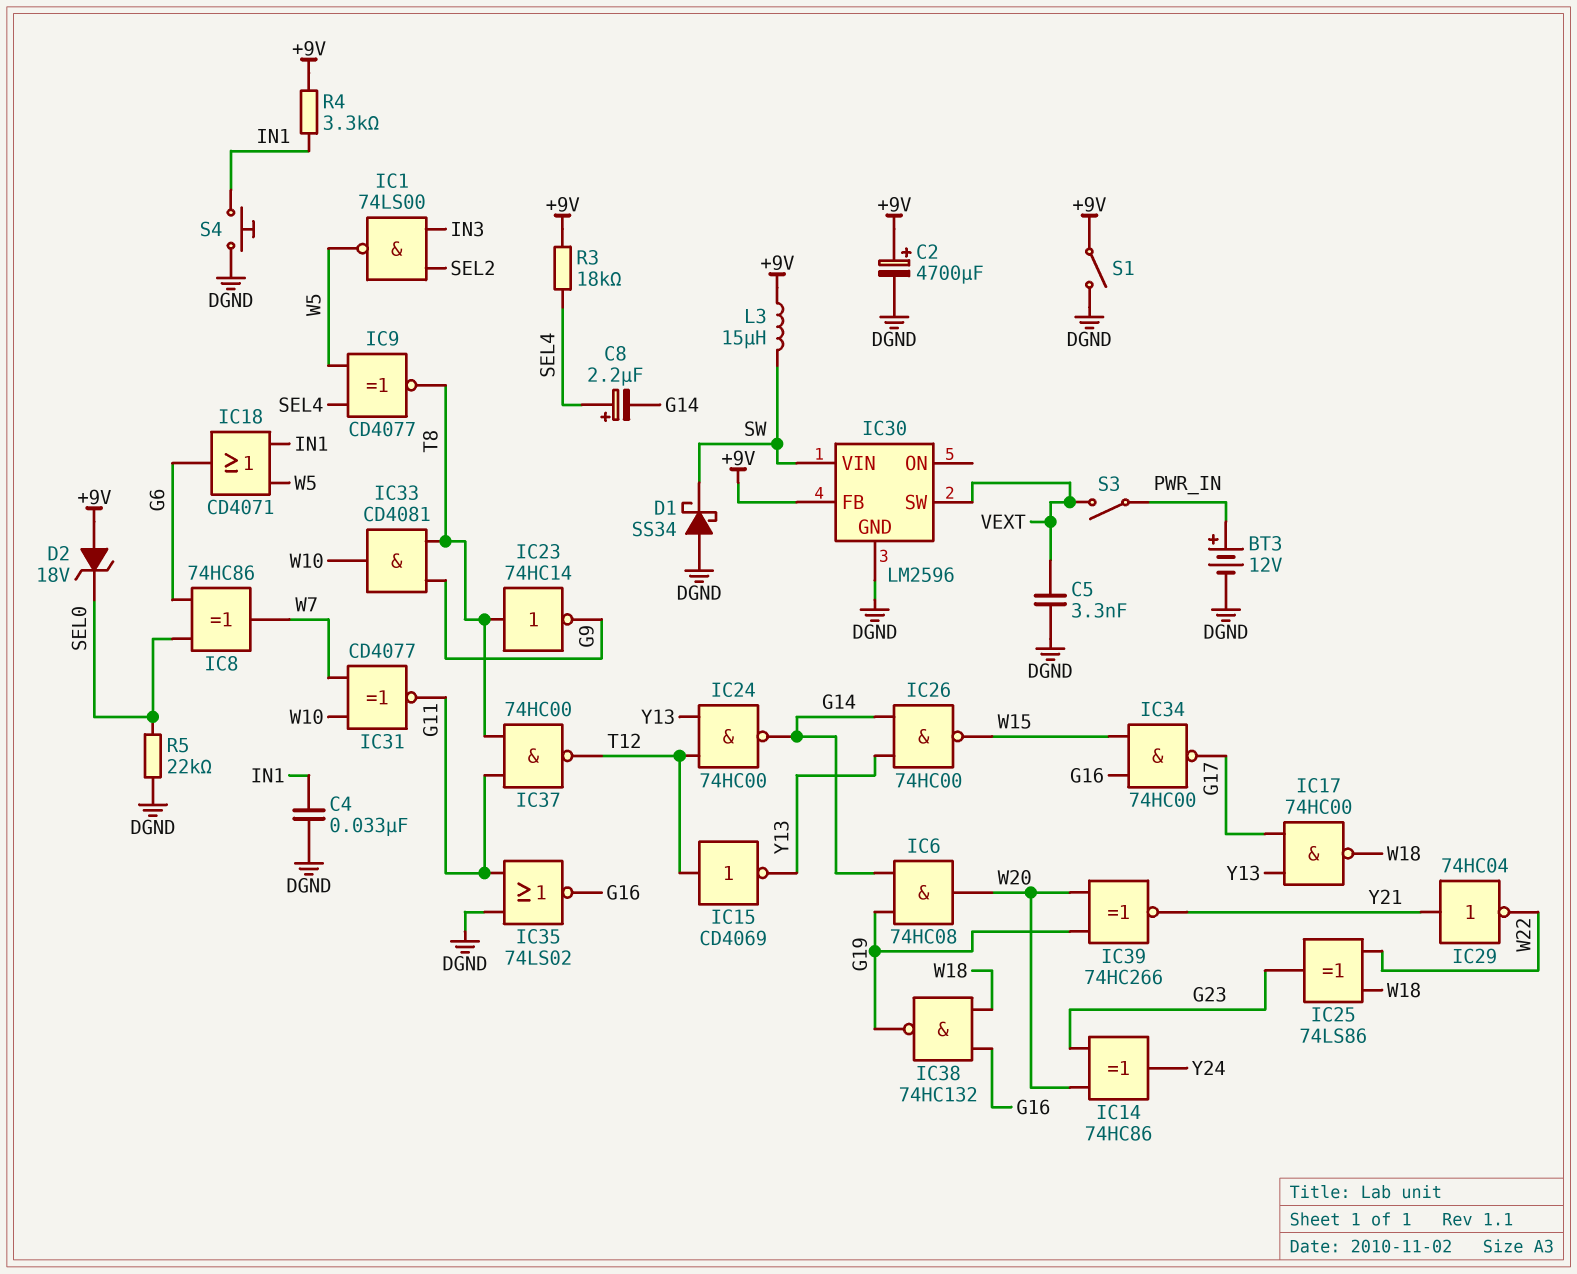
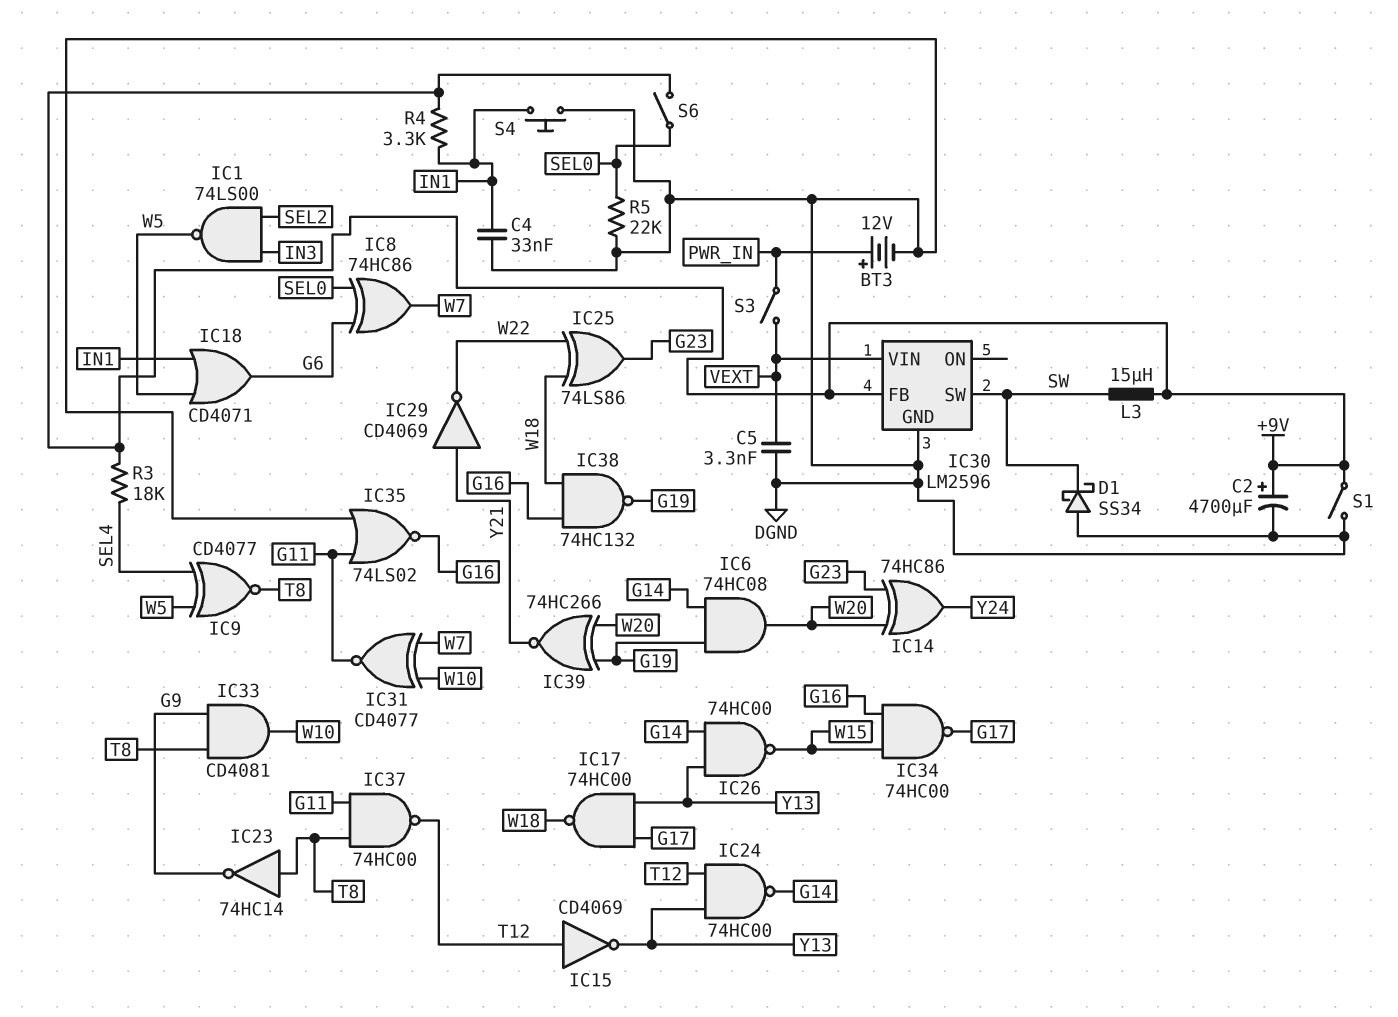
C8: 2.2uF (plus SEL4, minus G14) -> none
D2: zener 18V (A +9V, K SEL0) -> none
IC29: NOT 74HC04 (in Y21, out W22) -> NOT CD4069 (in Y21, out W22)
IC30 pin SW: VEXT -> SW
IC30 pin VIN: SW -> VEXT
S6: none -> switch (+9V, SEL0)

